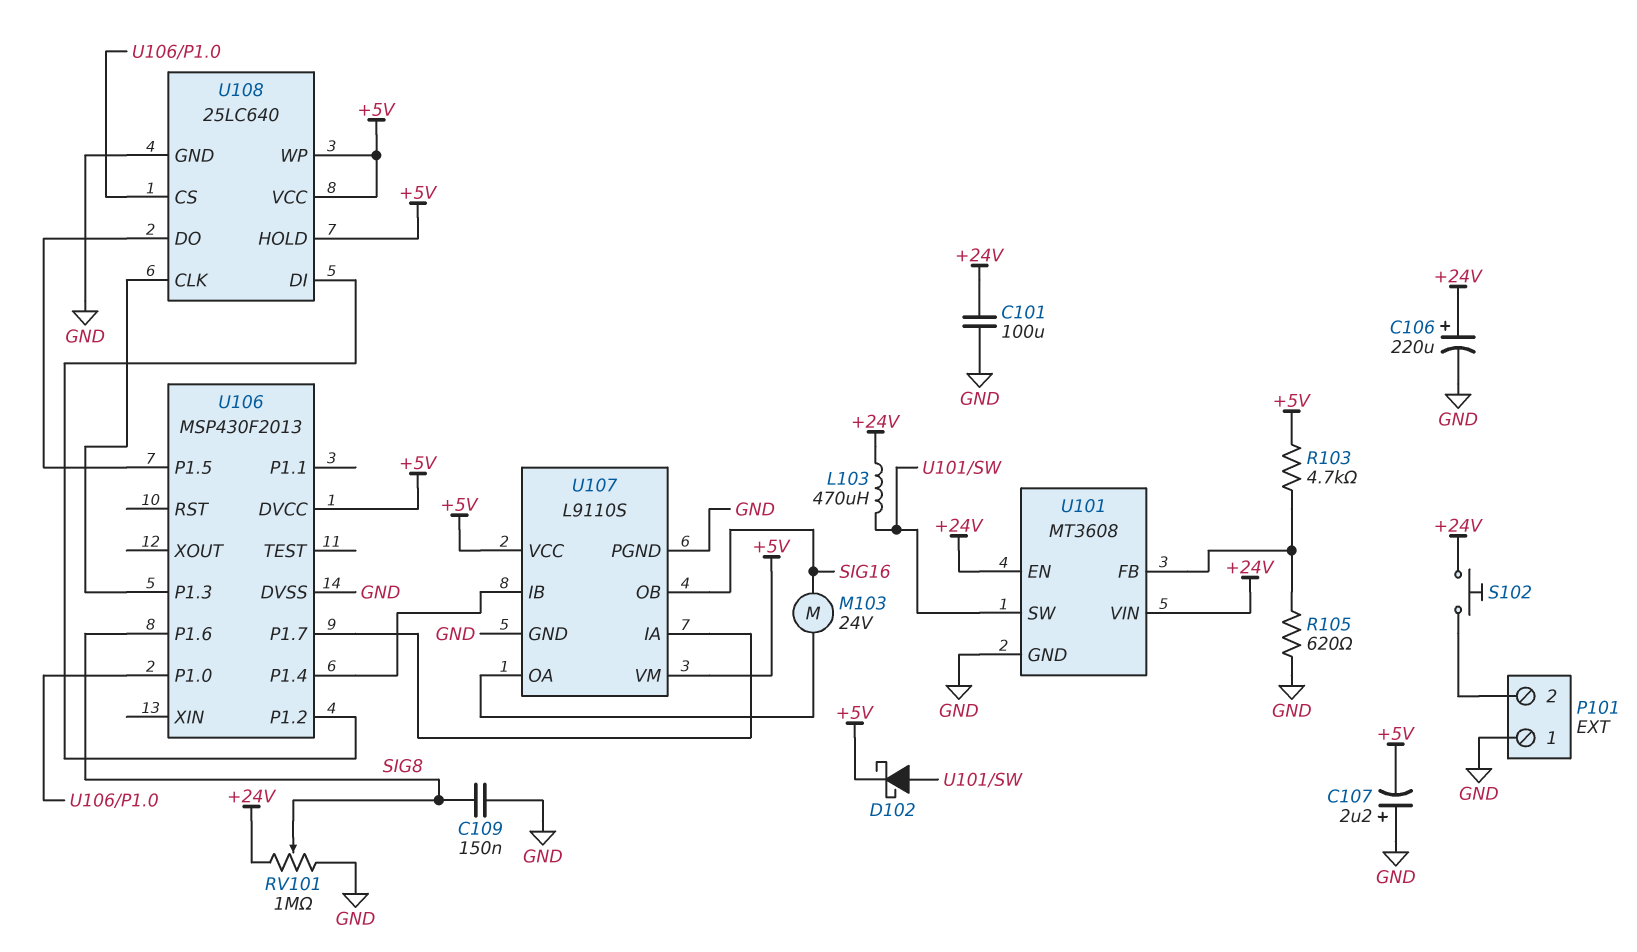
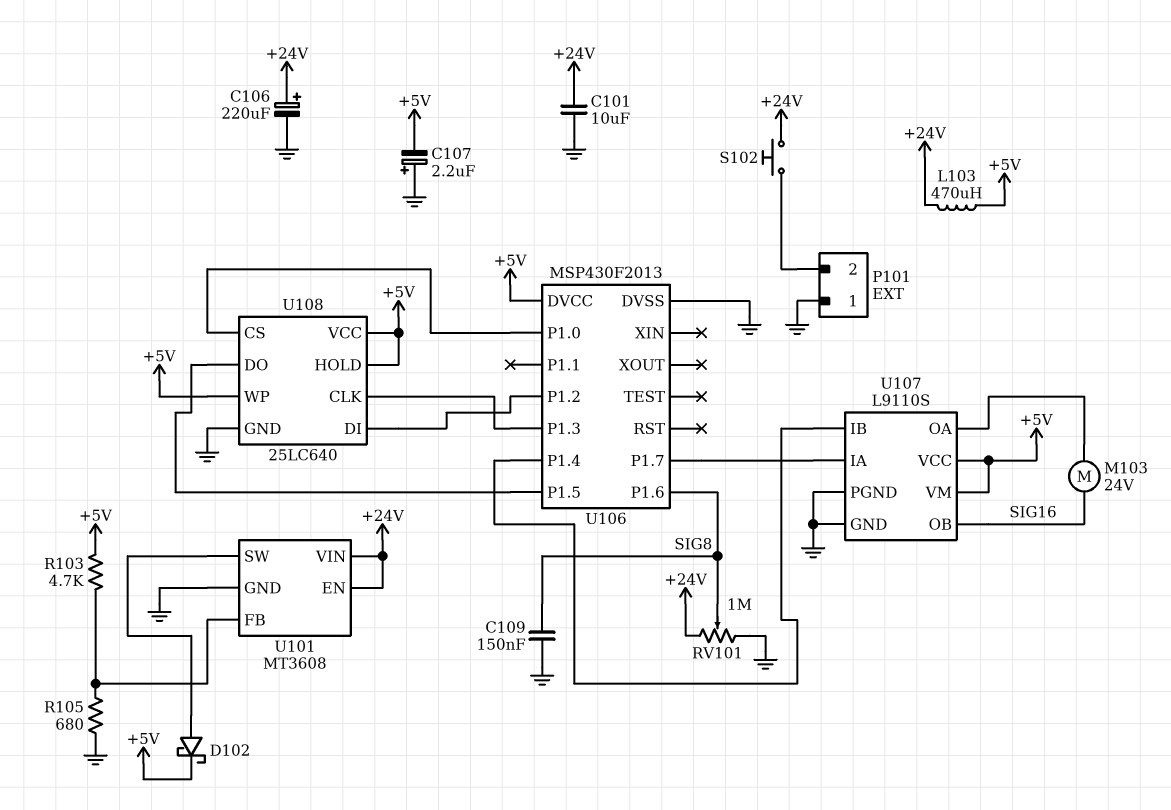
C101: 100uF (+24V, GND) -> 10uF (+24V, GND)
L103: 470uH (+24V, U101/SW) -> 470uH (+5V, +24V)
R105: 620 (GND, U101/FB) -> 680 (GND, U101/FB)

